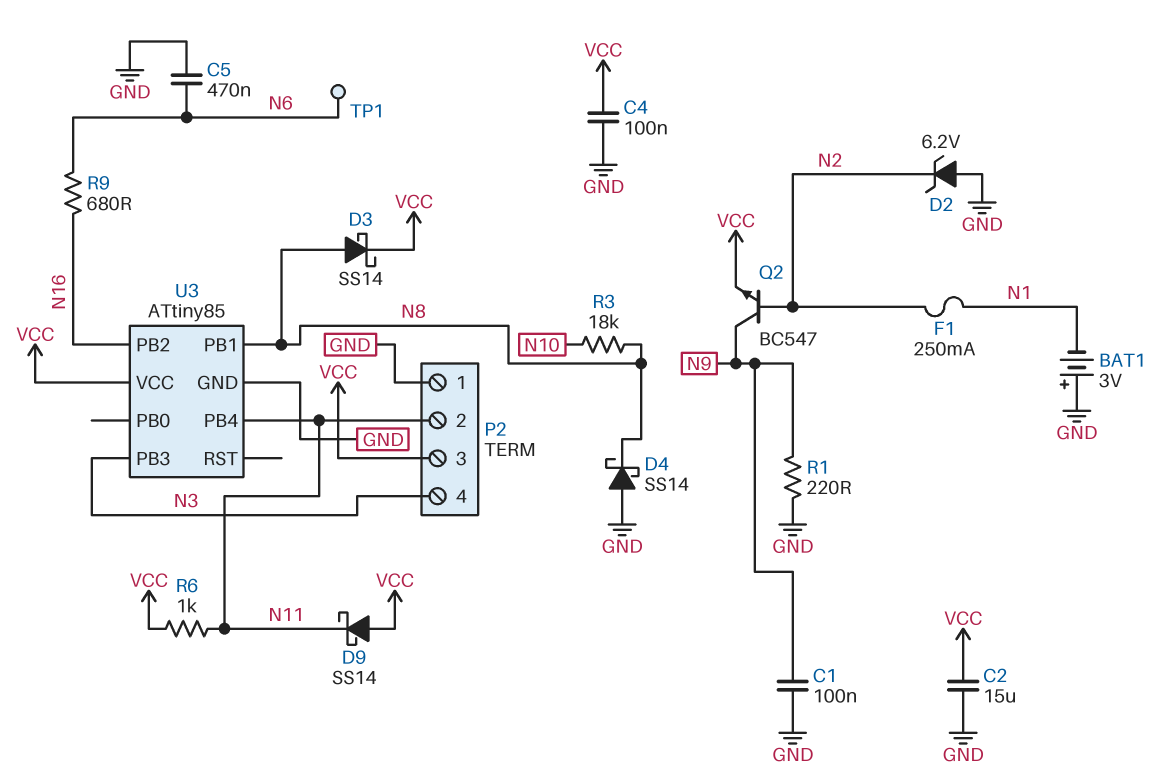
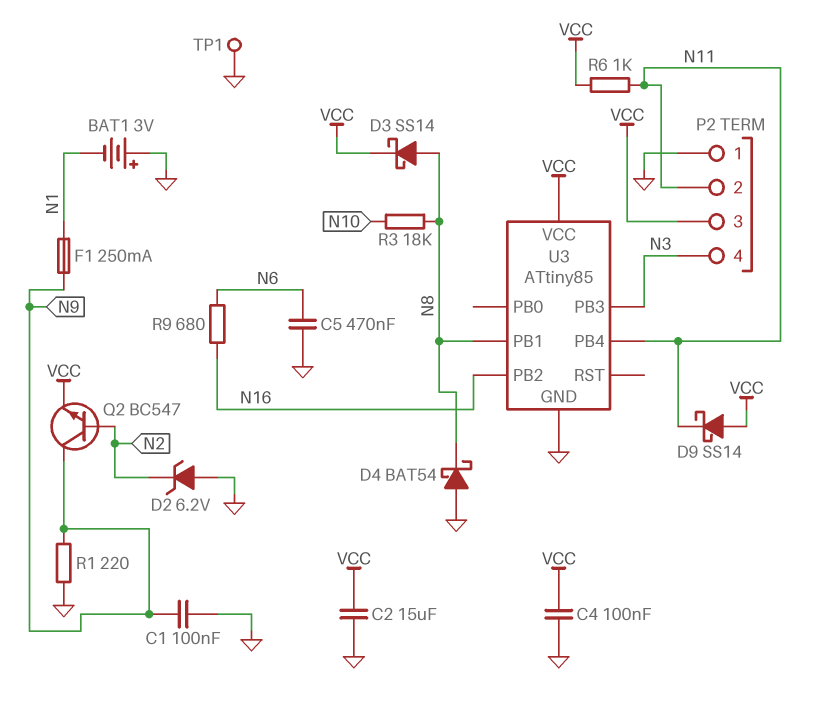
D4: schottky SS14 (A GND, K N8) -> schottky BAT54 (A GND, K N8)
F1: 250mA (N1, N2) -> 250mA (N1, N9)
TP1: test point (N6) -> test point (GND)

